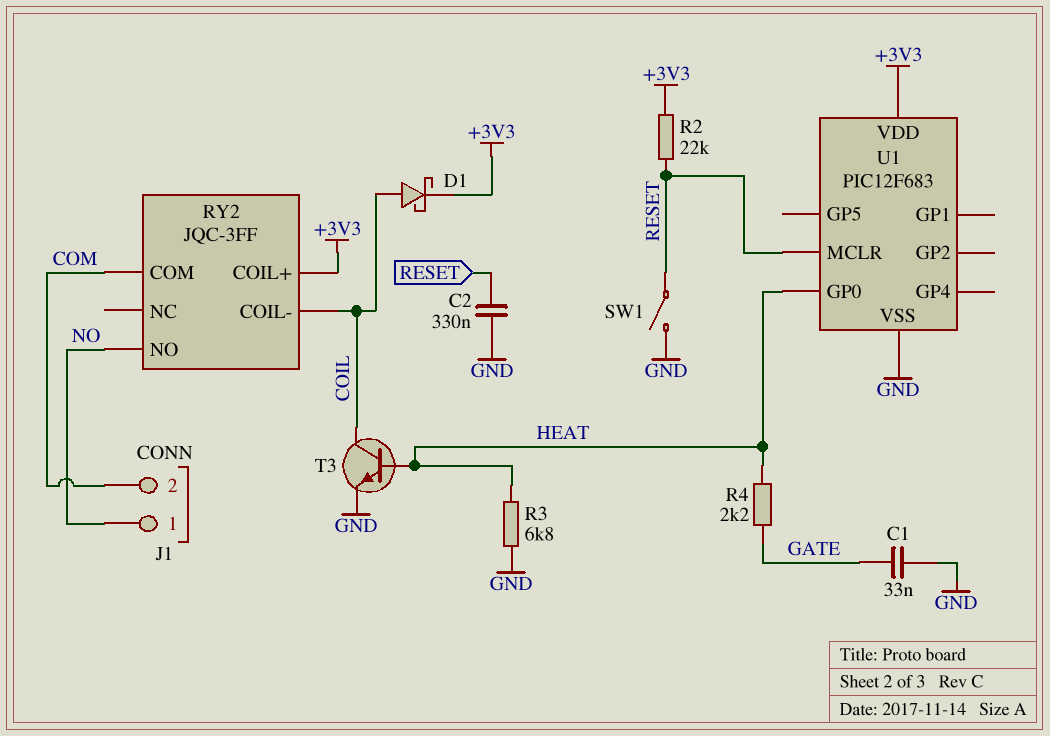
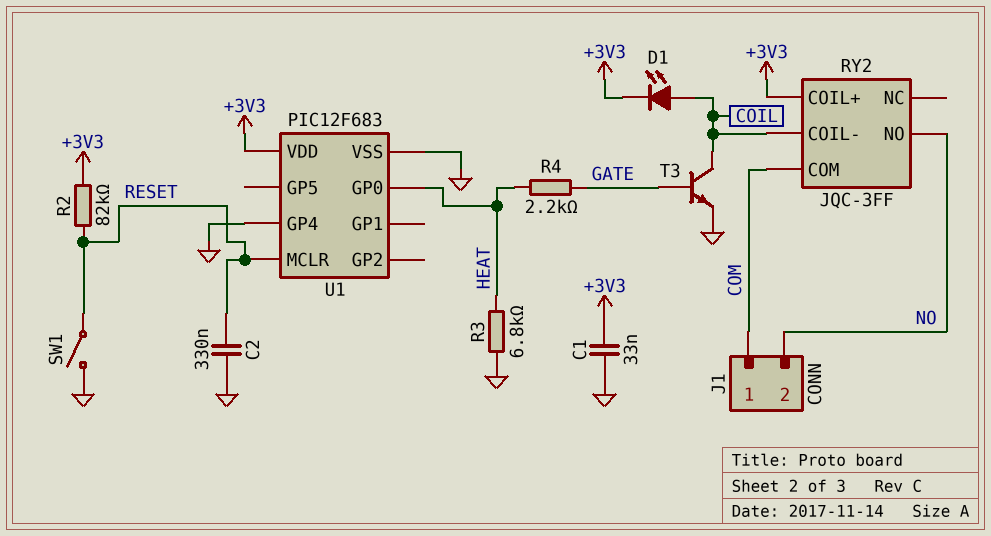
C1: 33nF (GATE, GND) -> 33nF (+3V3, GND)
D1: schottky (A COIL, K +3V3) -> LED (A COIL, K +3V3)
J1 pin 1: NO -> COM
J1 pin 2: COM -> NO
R2: 22k (+3V3, RESET) -> 82k (+3V3, RESET)
T3: NPN (B HEAT, C COIL, E GND) -> NPN (B GATE, C COIL, E GND)
U1 pin GP4: none -> GND

